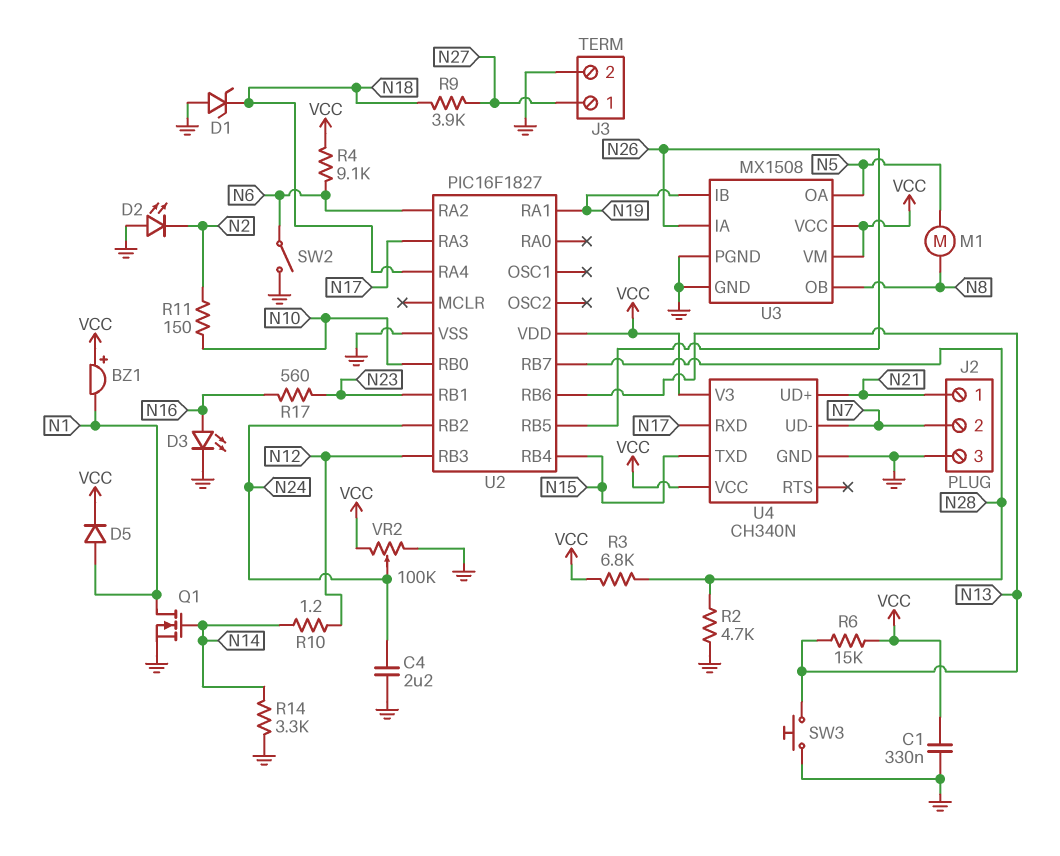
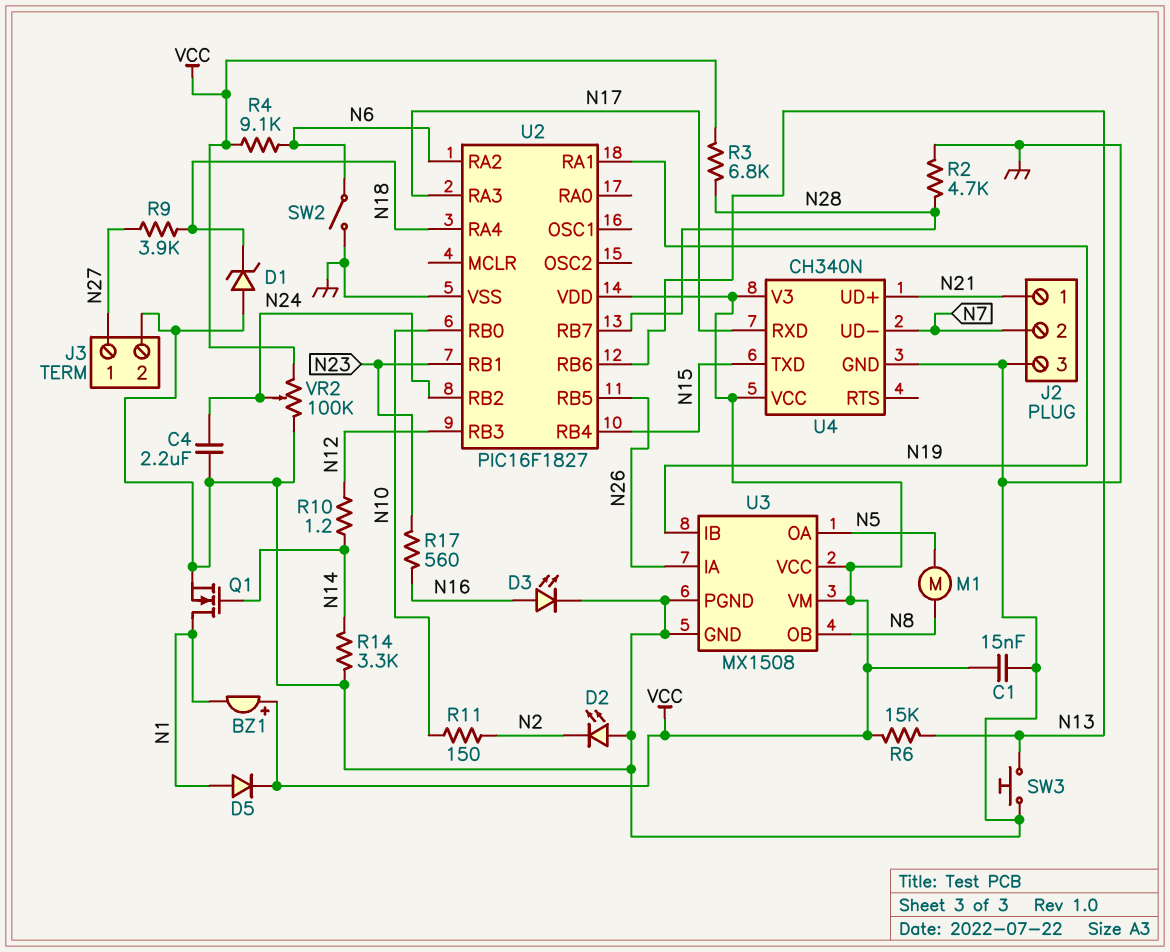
C1: 330nF (GND, VCC) -> 15nF (GND, VCC)

